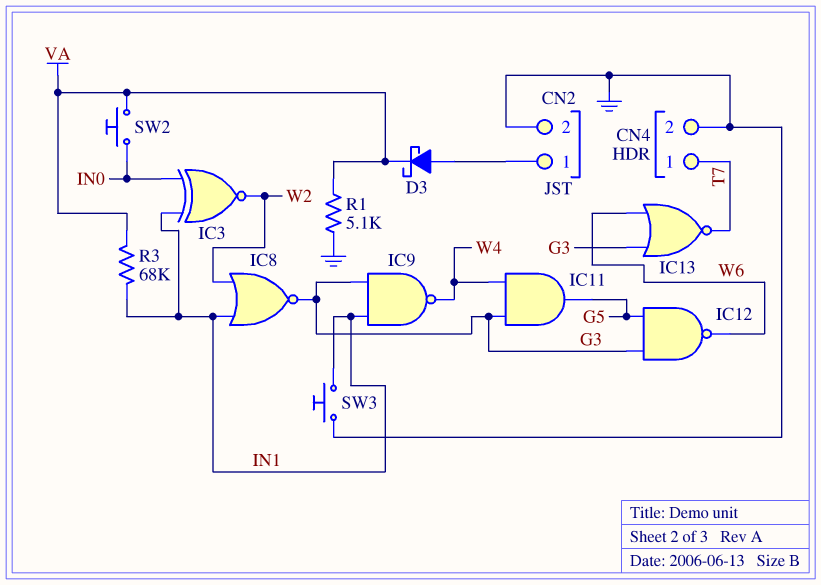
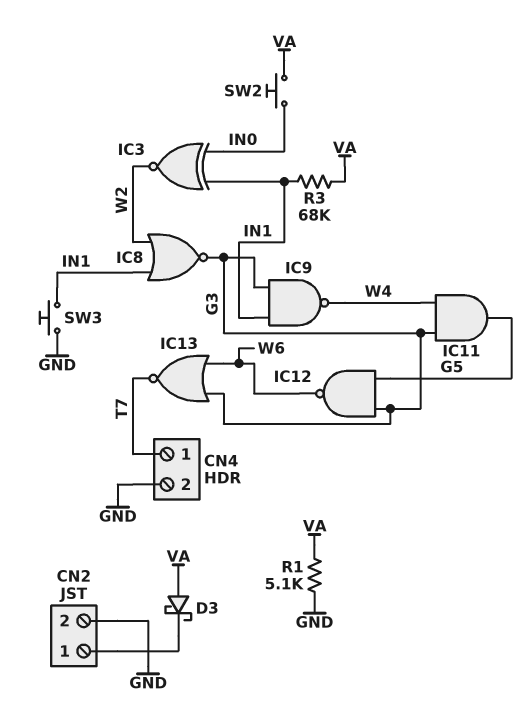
D3: schottky (A CN2/1, K VA) -> schottky (A VA, K CN2/1)

